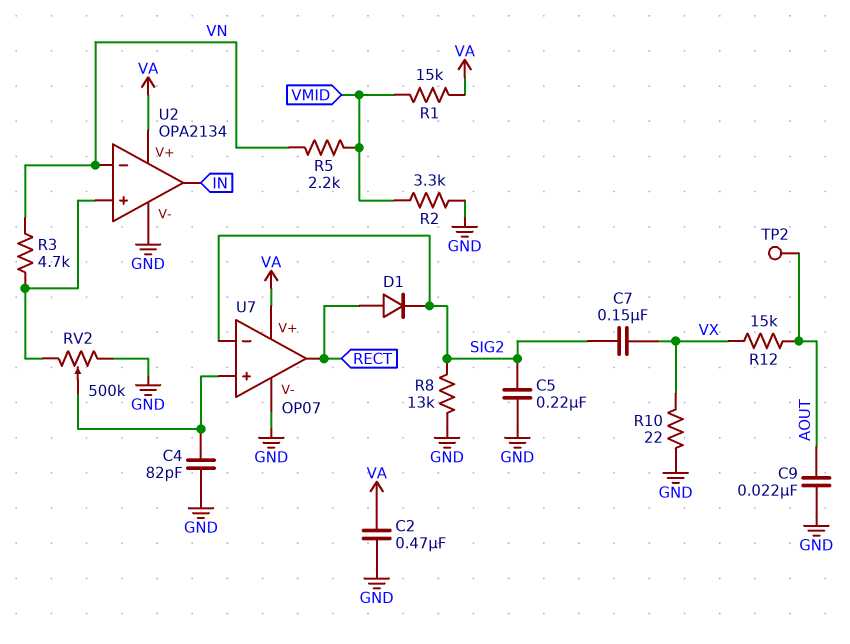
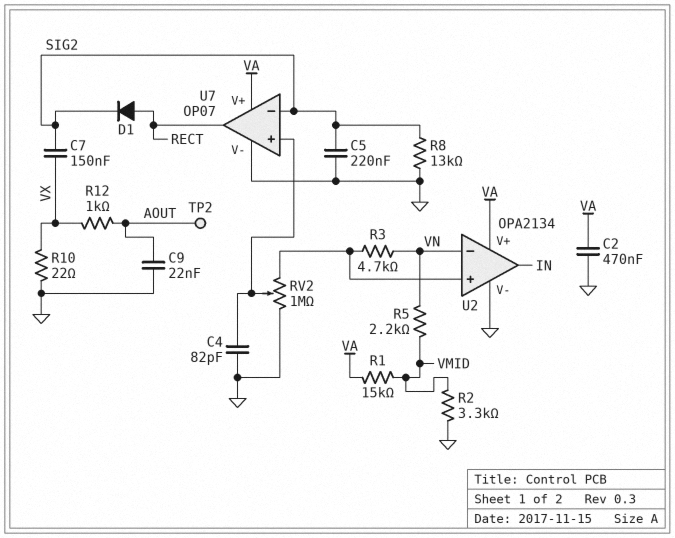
R12: 15k (AOUT, VX) -> 1k (AOUT, VX)
RV2: 500k (GND, U2/in+, wiper U7/in+) -> 1M (GND, U2/in+, wiper U7/in+)

